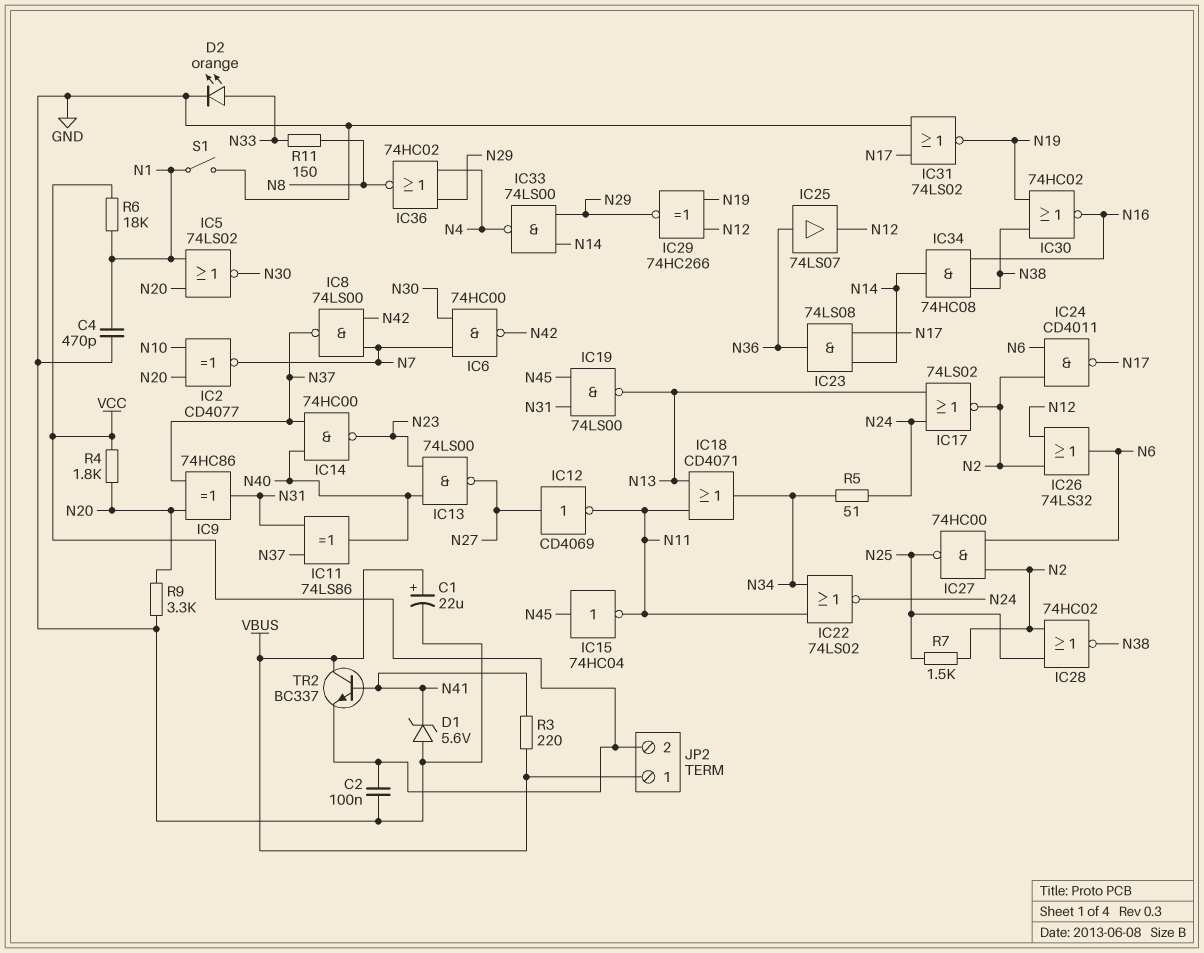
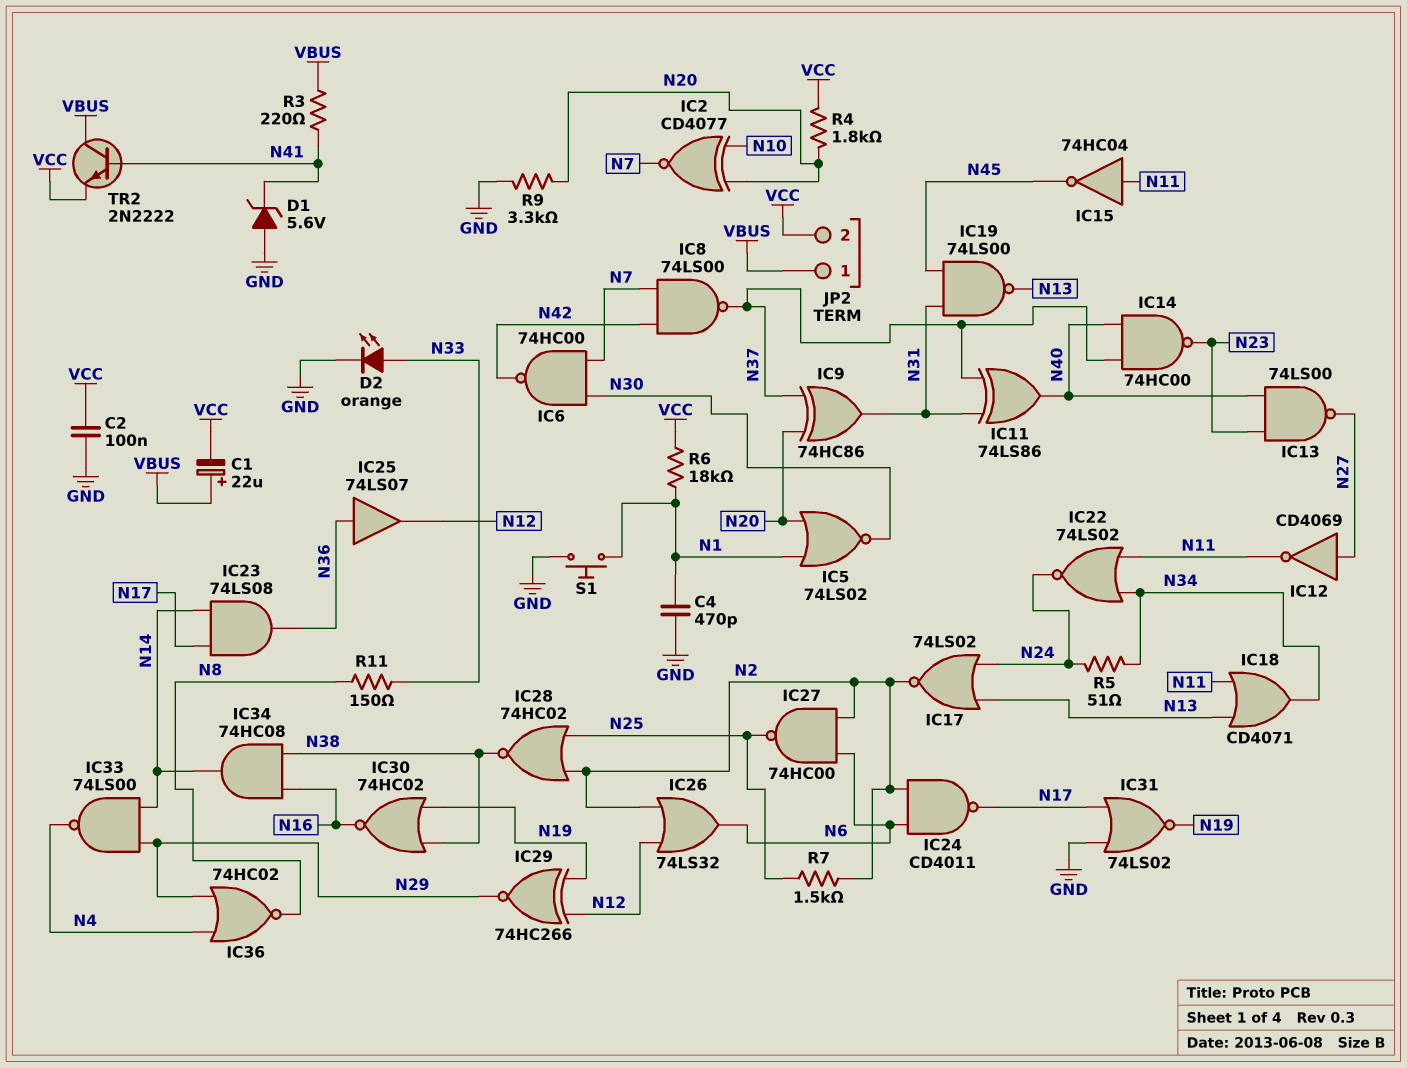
C1: 22uF (plus VBUS, minus GND) -> 22uF (plus VBUS, minus VCC)
IC15: NOT 74HC04 (in N45, out N11) -> NOT 74HC04 (in N11, out N45)
S1: switch (GND, N1) -> button (GND, N1)
TR2: NPN BC337 (B N41, C VBUS, E VCC) -> NPN 2N2222 (B N41, C VBUS, E VCC)

